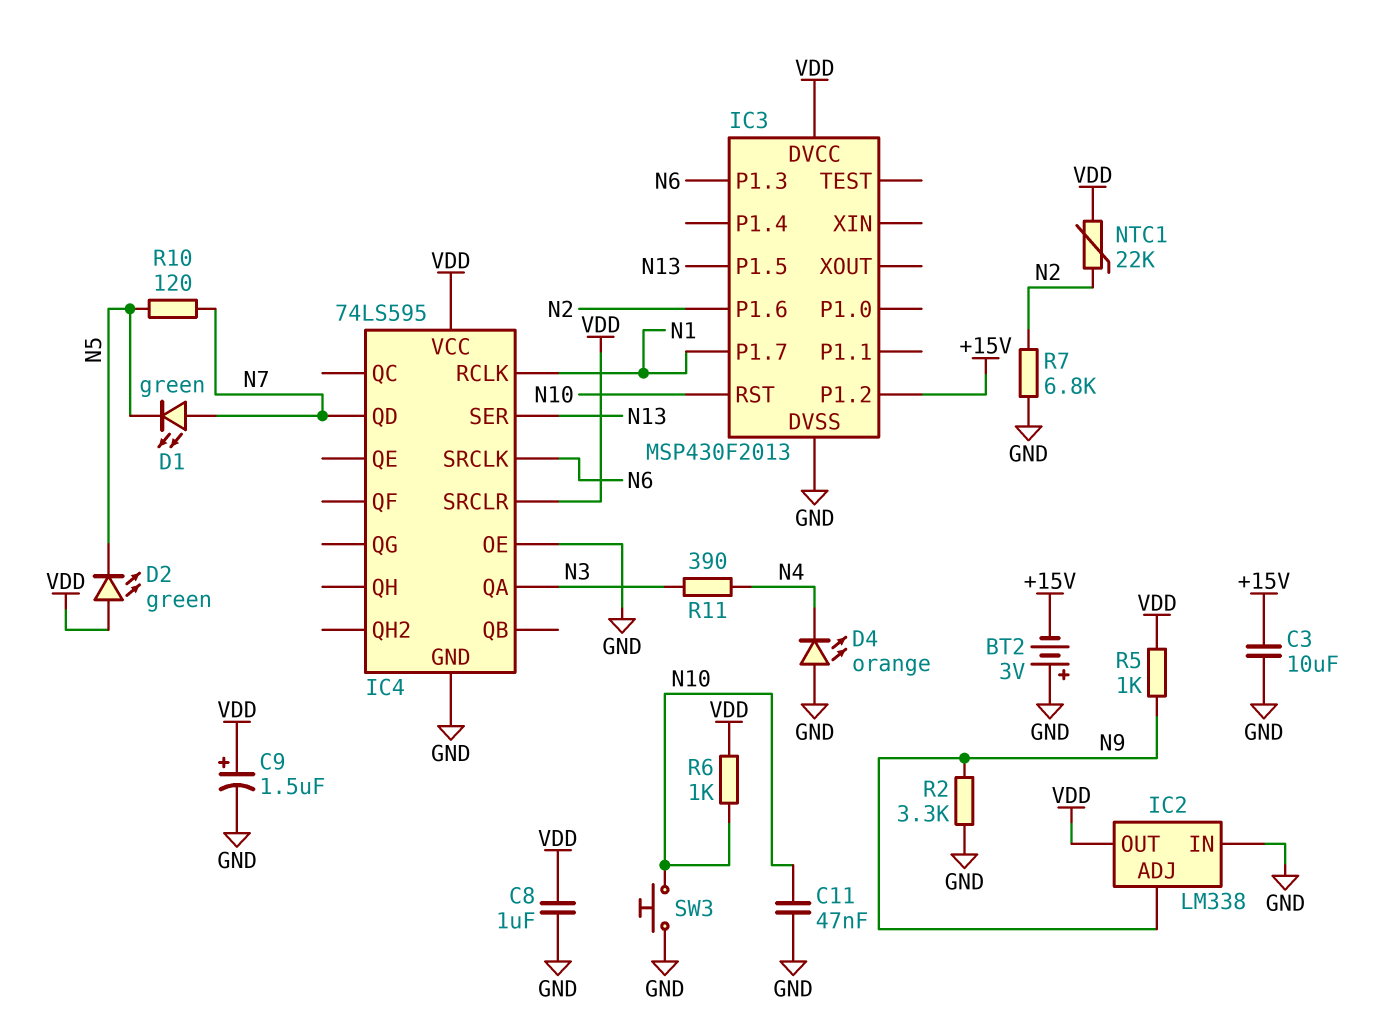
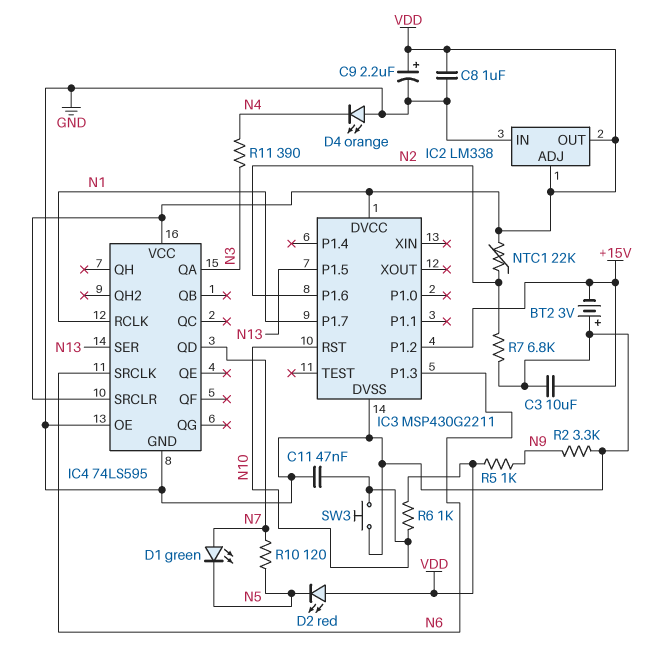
C9: 1.5uF (plus VDD, minus GND) -> 2.2uF (plus VDD, minus GND)
D2: LED green (A VDD, K N5) -> LED red (A VDD, K N5)
IC2 pin ADJ: N9 -> VDD
IC3: MSP430F2013 -> MSP430G2211

